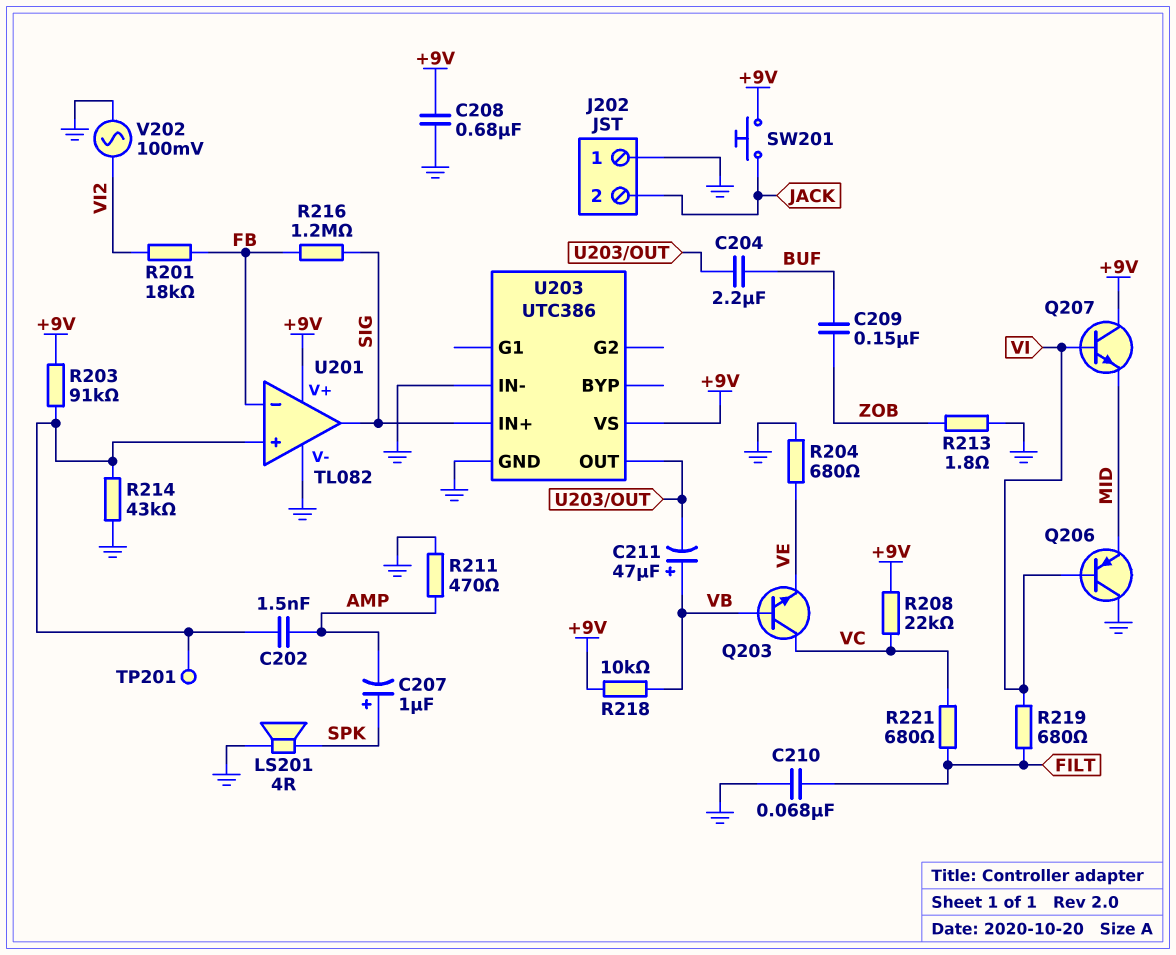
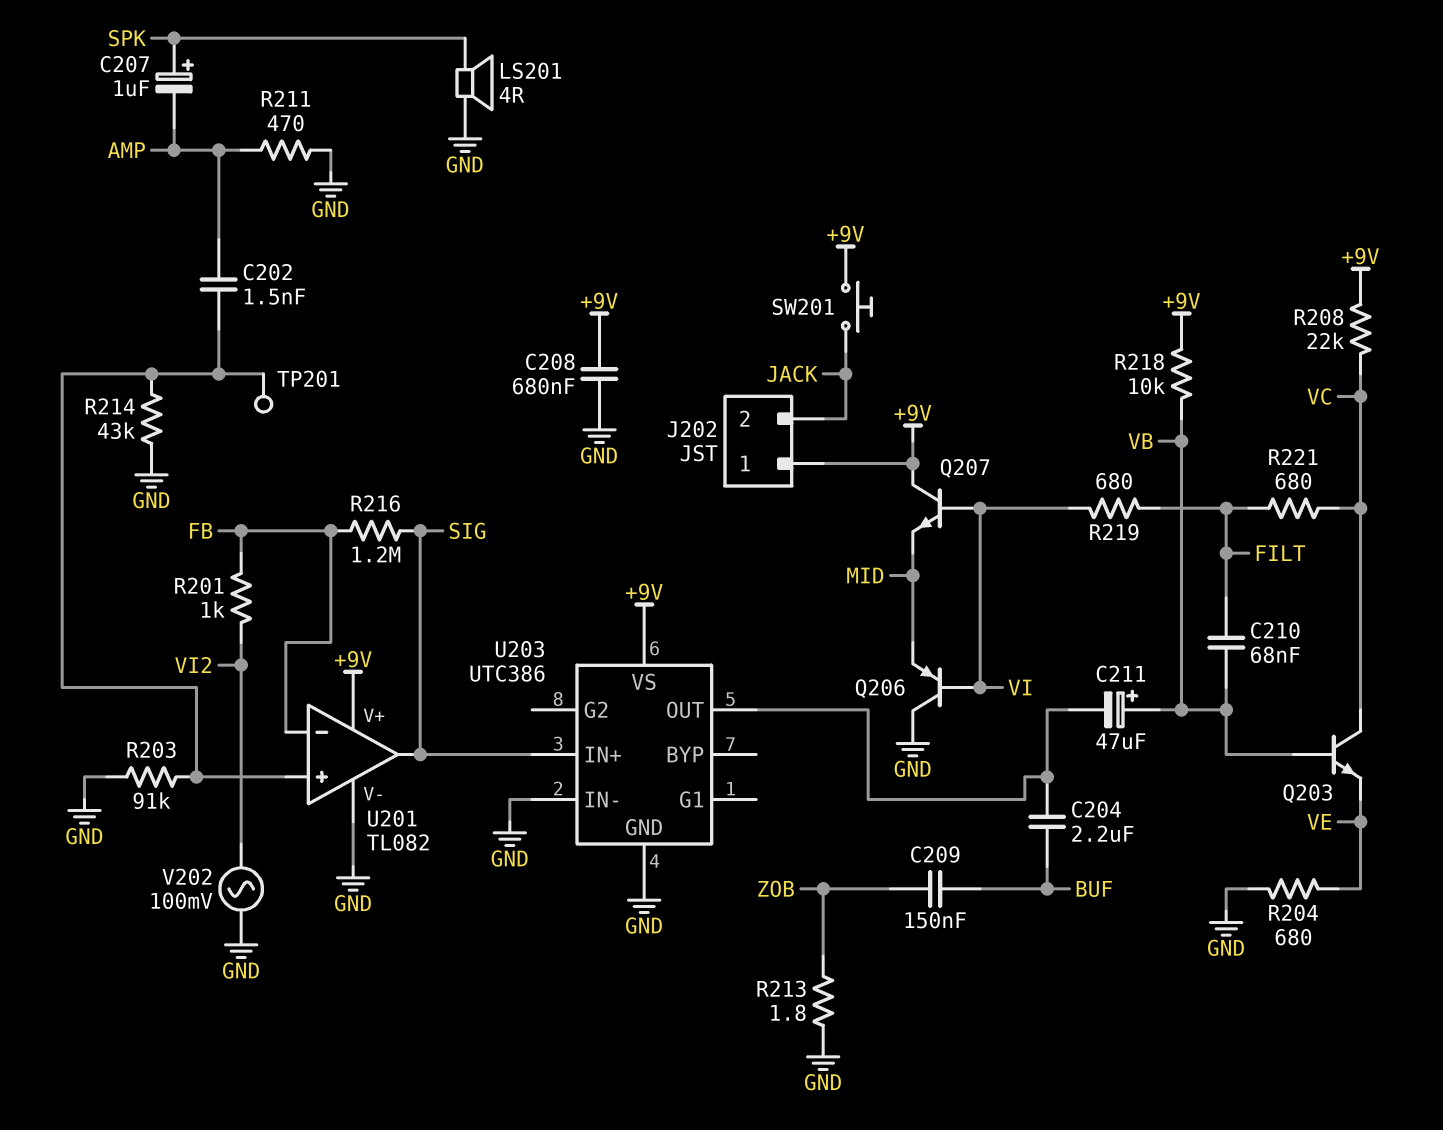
C210: 68nF (FILT, GND) -> 68nF (FILT, VB)
J202 pin 1: GND -> +9V
R201: 18k (FB, VI2) -> 1k (FB, VI2)
R203: 91k (+9V, U201/in+) -> 91k (GND, U201/in+)

